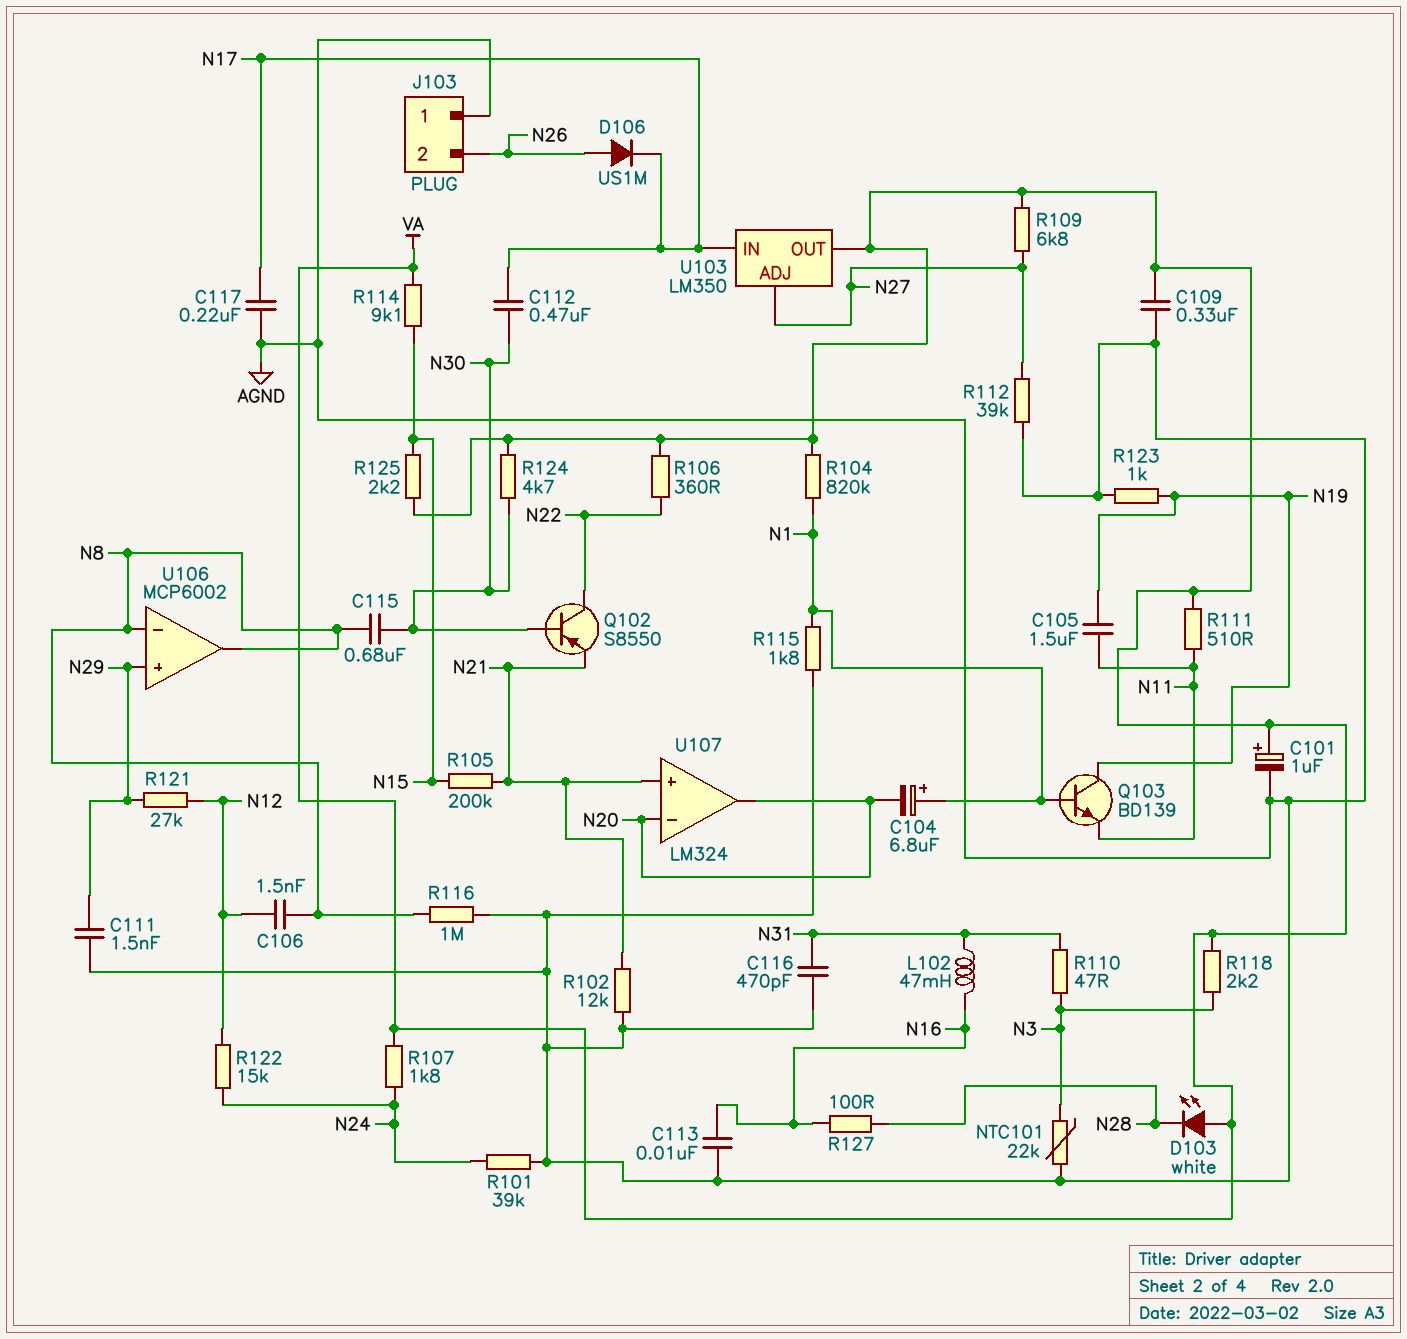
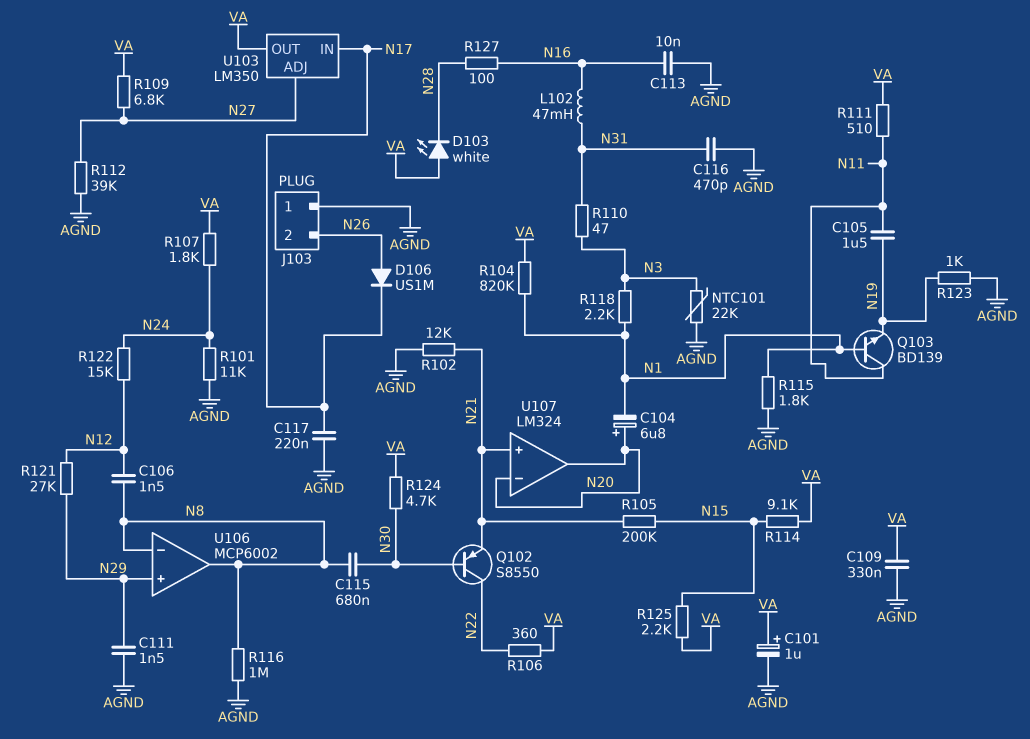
C104: 6.8uF (plus N1, minus N20) -> 6.8uF (plus N20, minus N1)
C112: 470nF (N17, N30) -> none
Q103: NPN BD139 (B N1, C N19, E N11) -> NPN BD139 (B N1, C N11, E N19)
R101: 39k (AGND, N24) -> 11k (AGND, N24)
R118: 2.2k (N3, VA) -> 2.2k (N1, N3)

